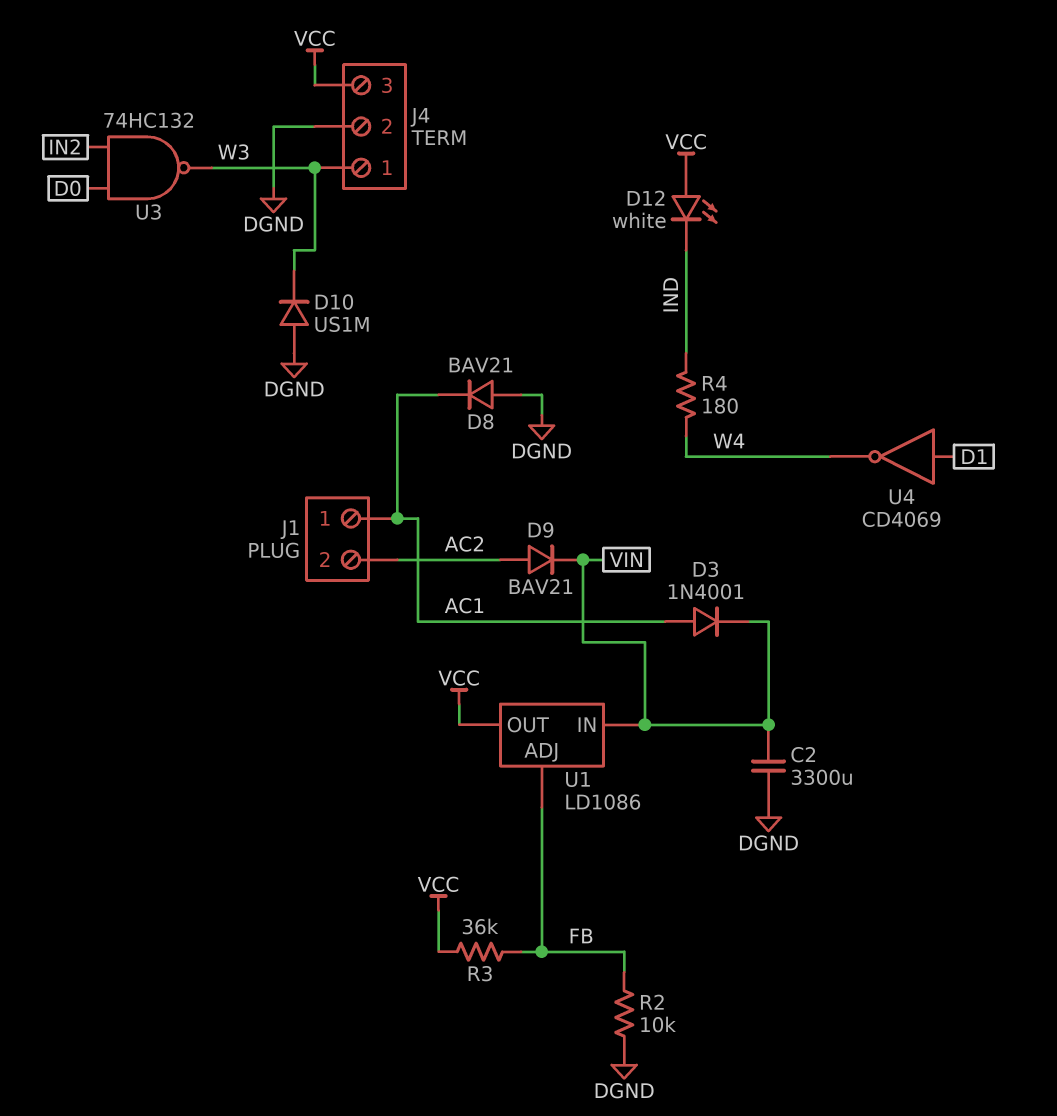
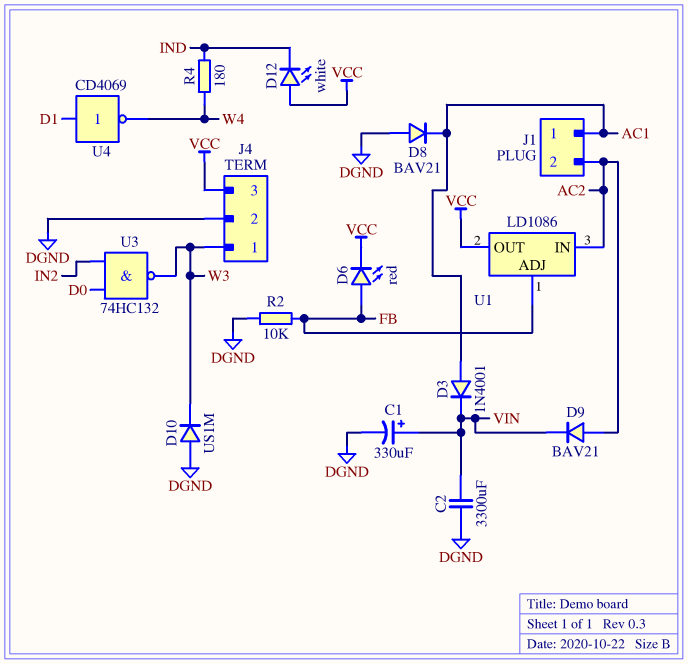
C1: none -> 330uF (plus VIN, minus DGND)
D6: none -> LED red (A FB, K VCC)
R3: 36k (FB, VCC) -> none
U1 pin IN: VIN -> AC2

